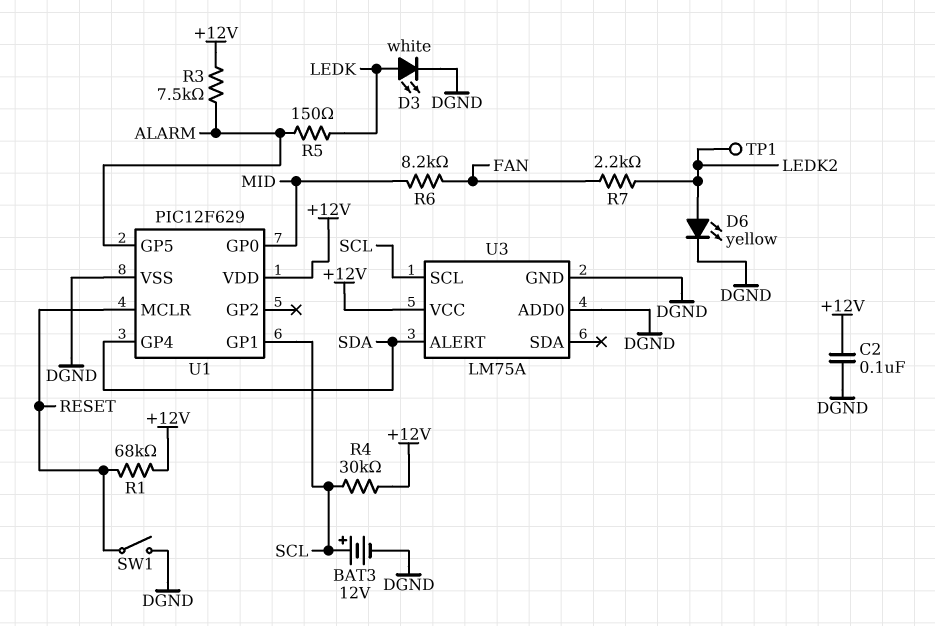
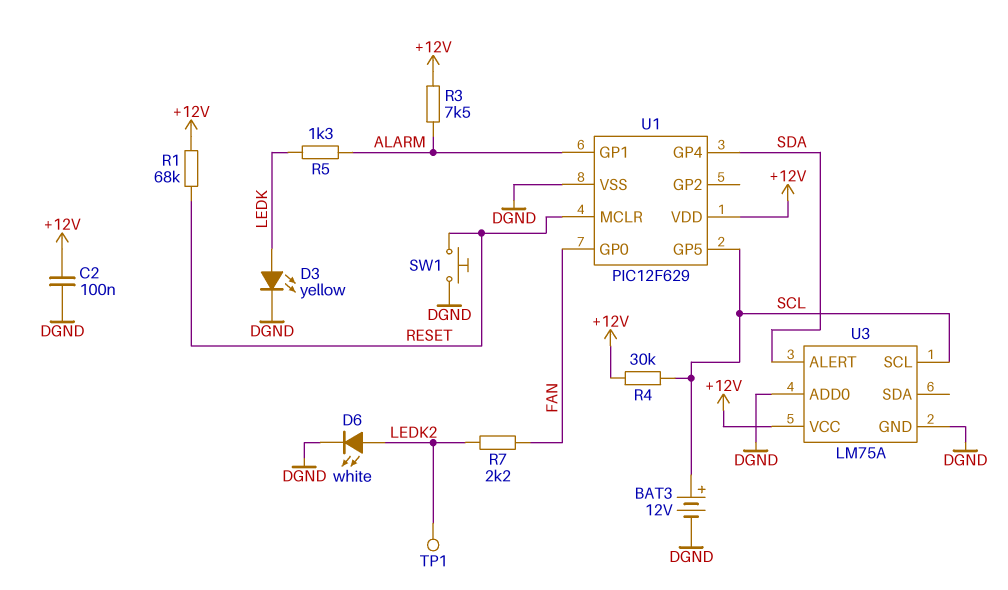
D3: LED white (A LEDK, K DGND) -> LED yellow (A LEDK, K DGND)
D6: LED yellow (A LEDK2, K DGND) -> LED white (A LEDK2, K DGND)
R5: 150 (ALARM, LEDK) -> 1.3k (ALARM, LEDK)
R6: 8.2k (FAN, MID) -> none
SW1: switch (DGND, RESET) -> button (DGND, RESET)
U1 pin GP0: MID -> FAN
U1 pin GP1: SCL -> ALARM
U1 pin GP5: ALARM -> SCL

